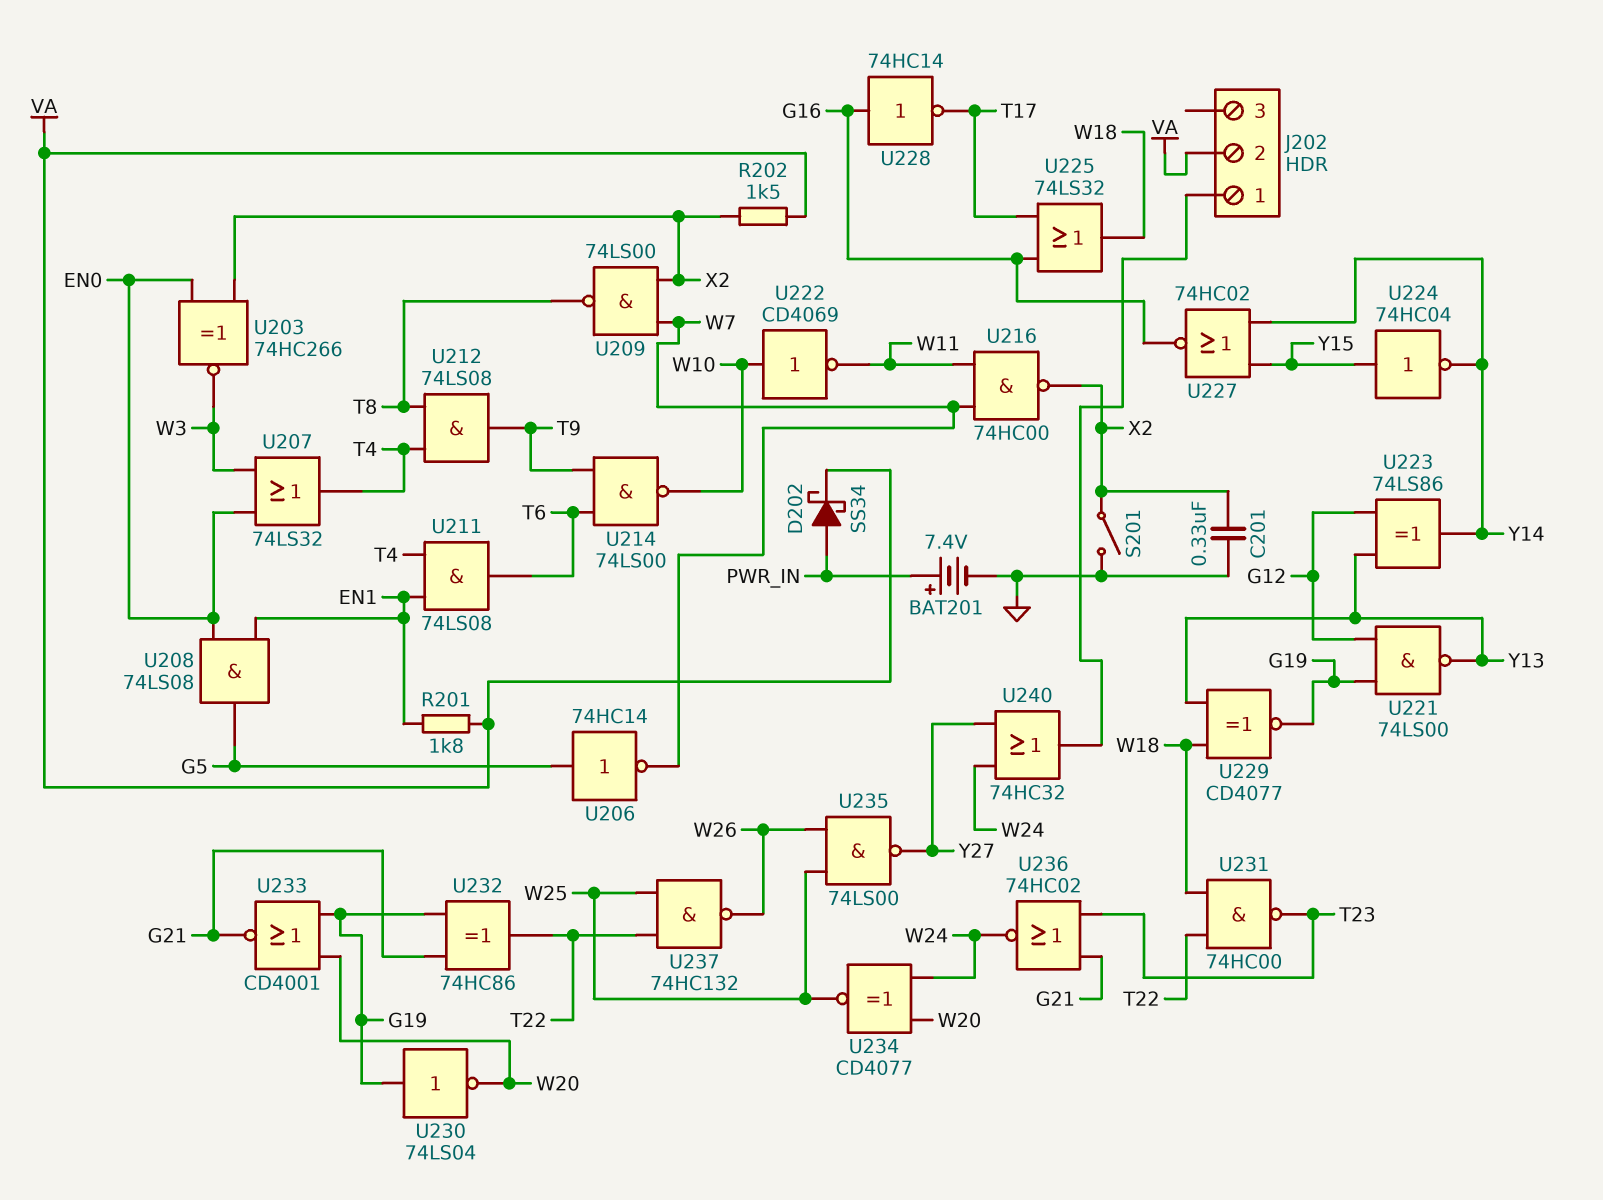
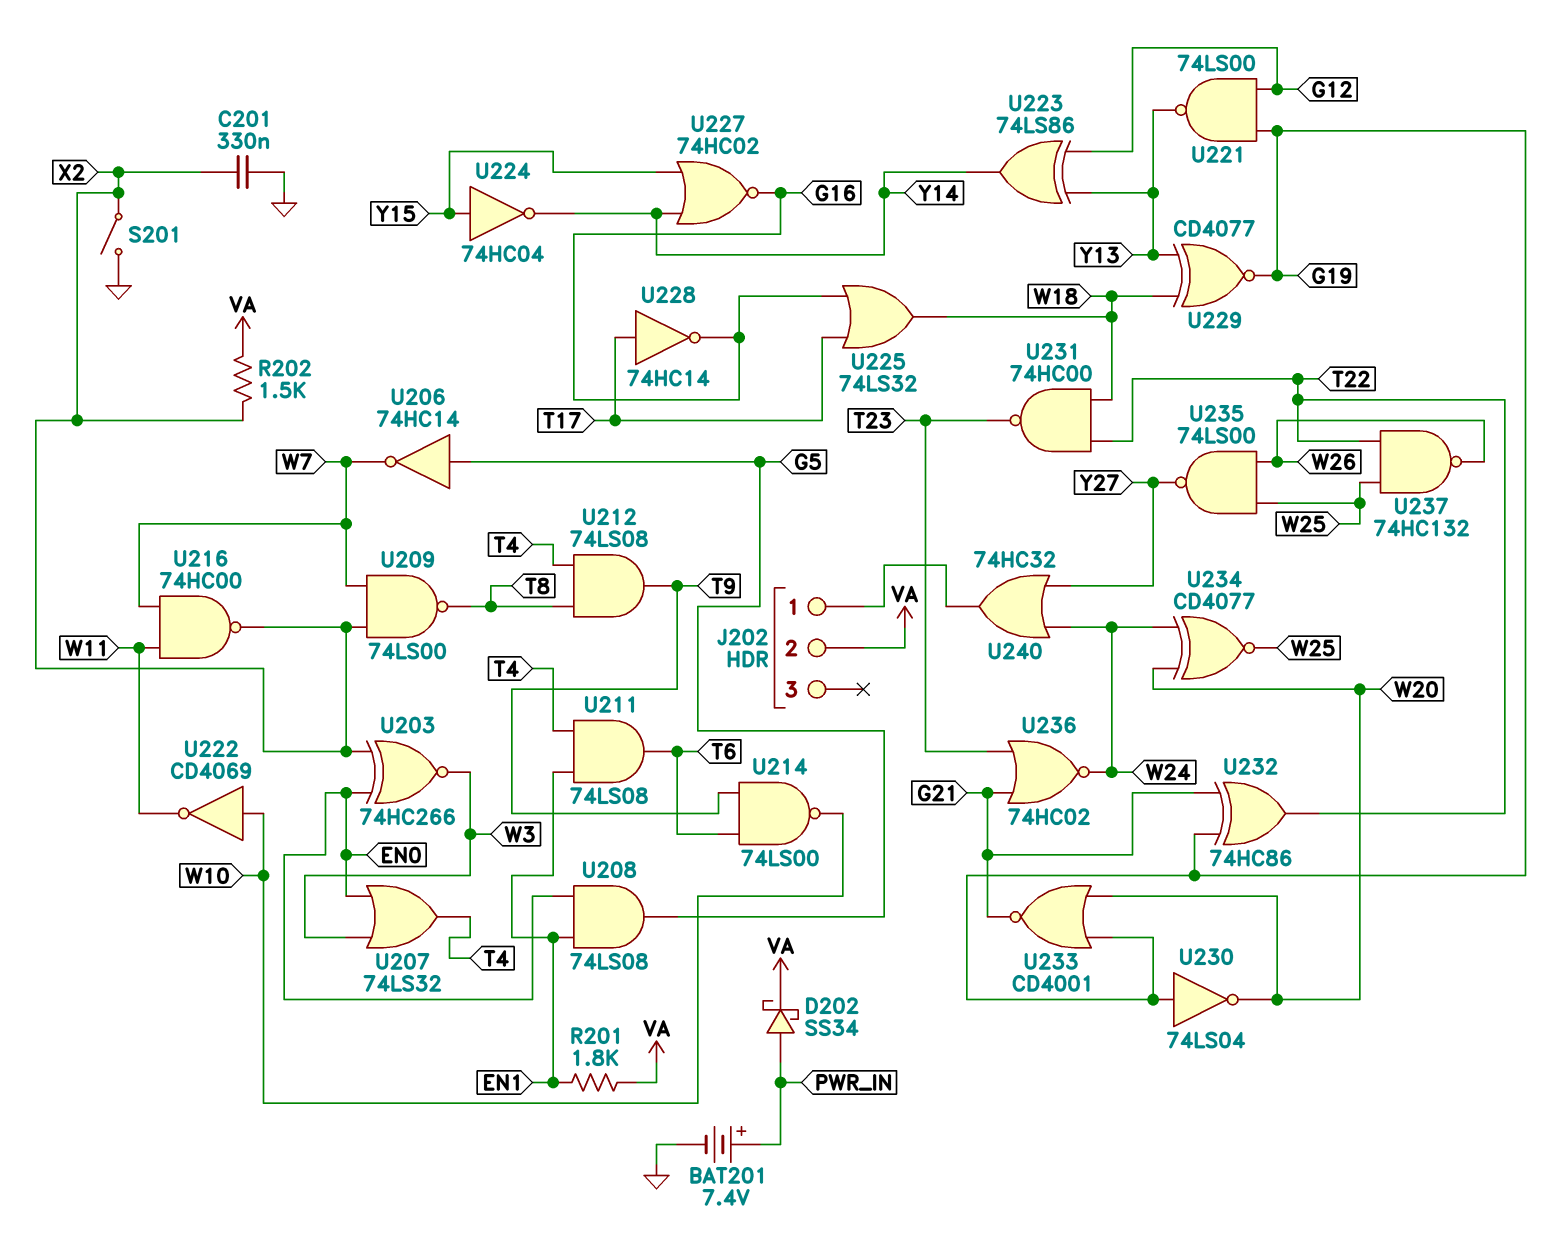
U228: NOT 74HC14 (in G16, out T17) -> NOT 74HC14 (in T17, out G16)

